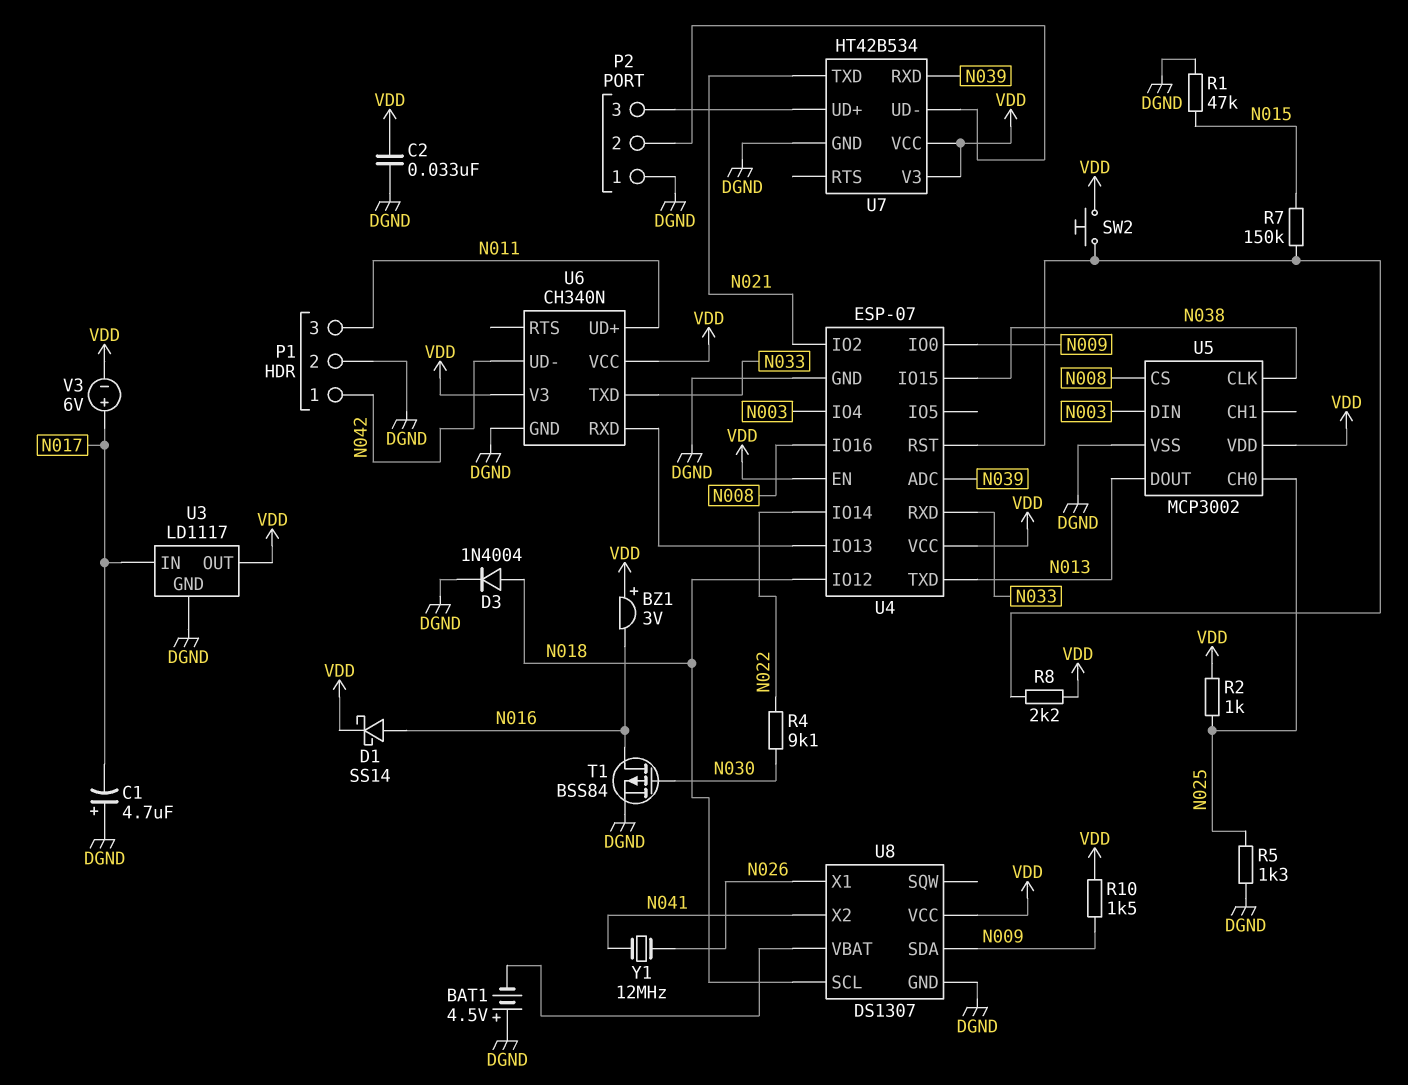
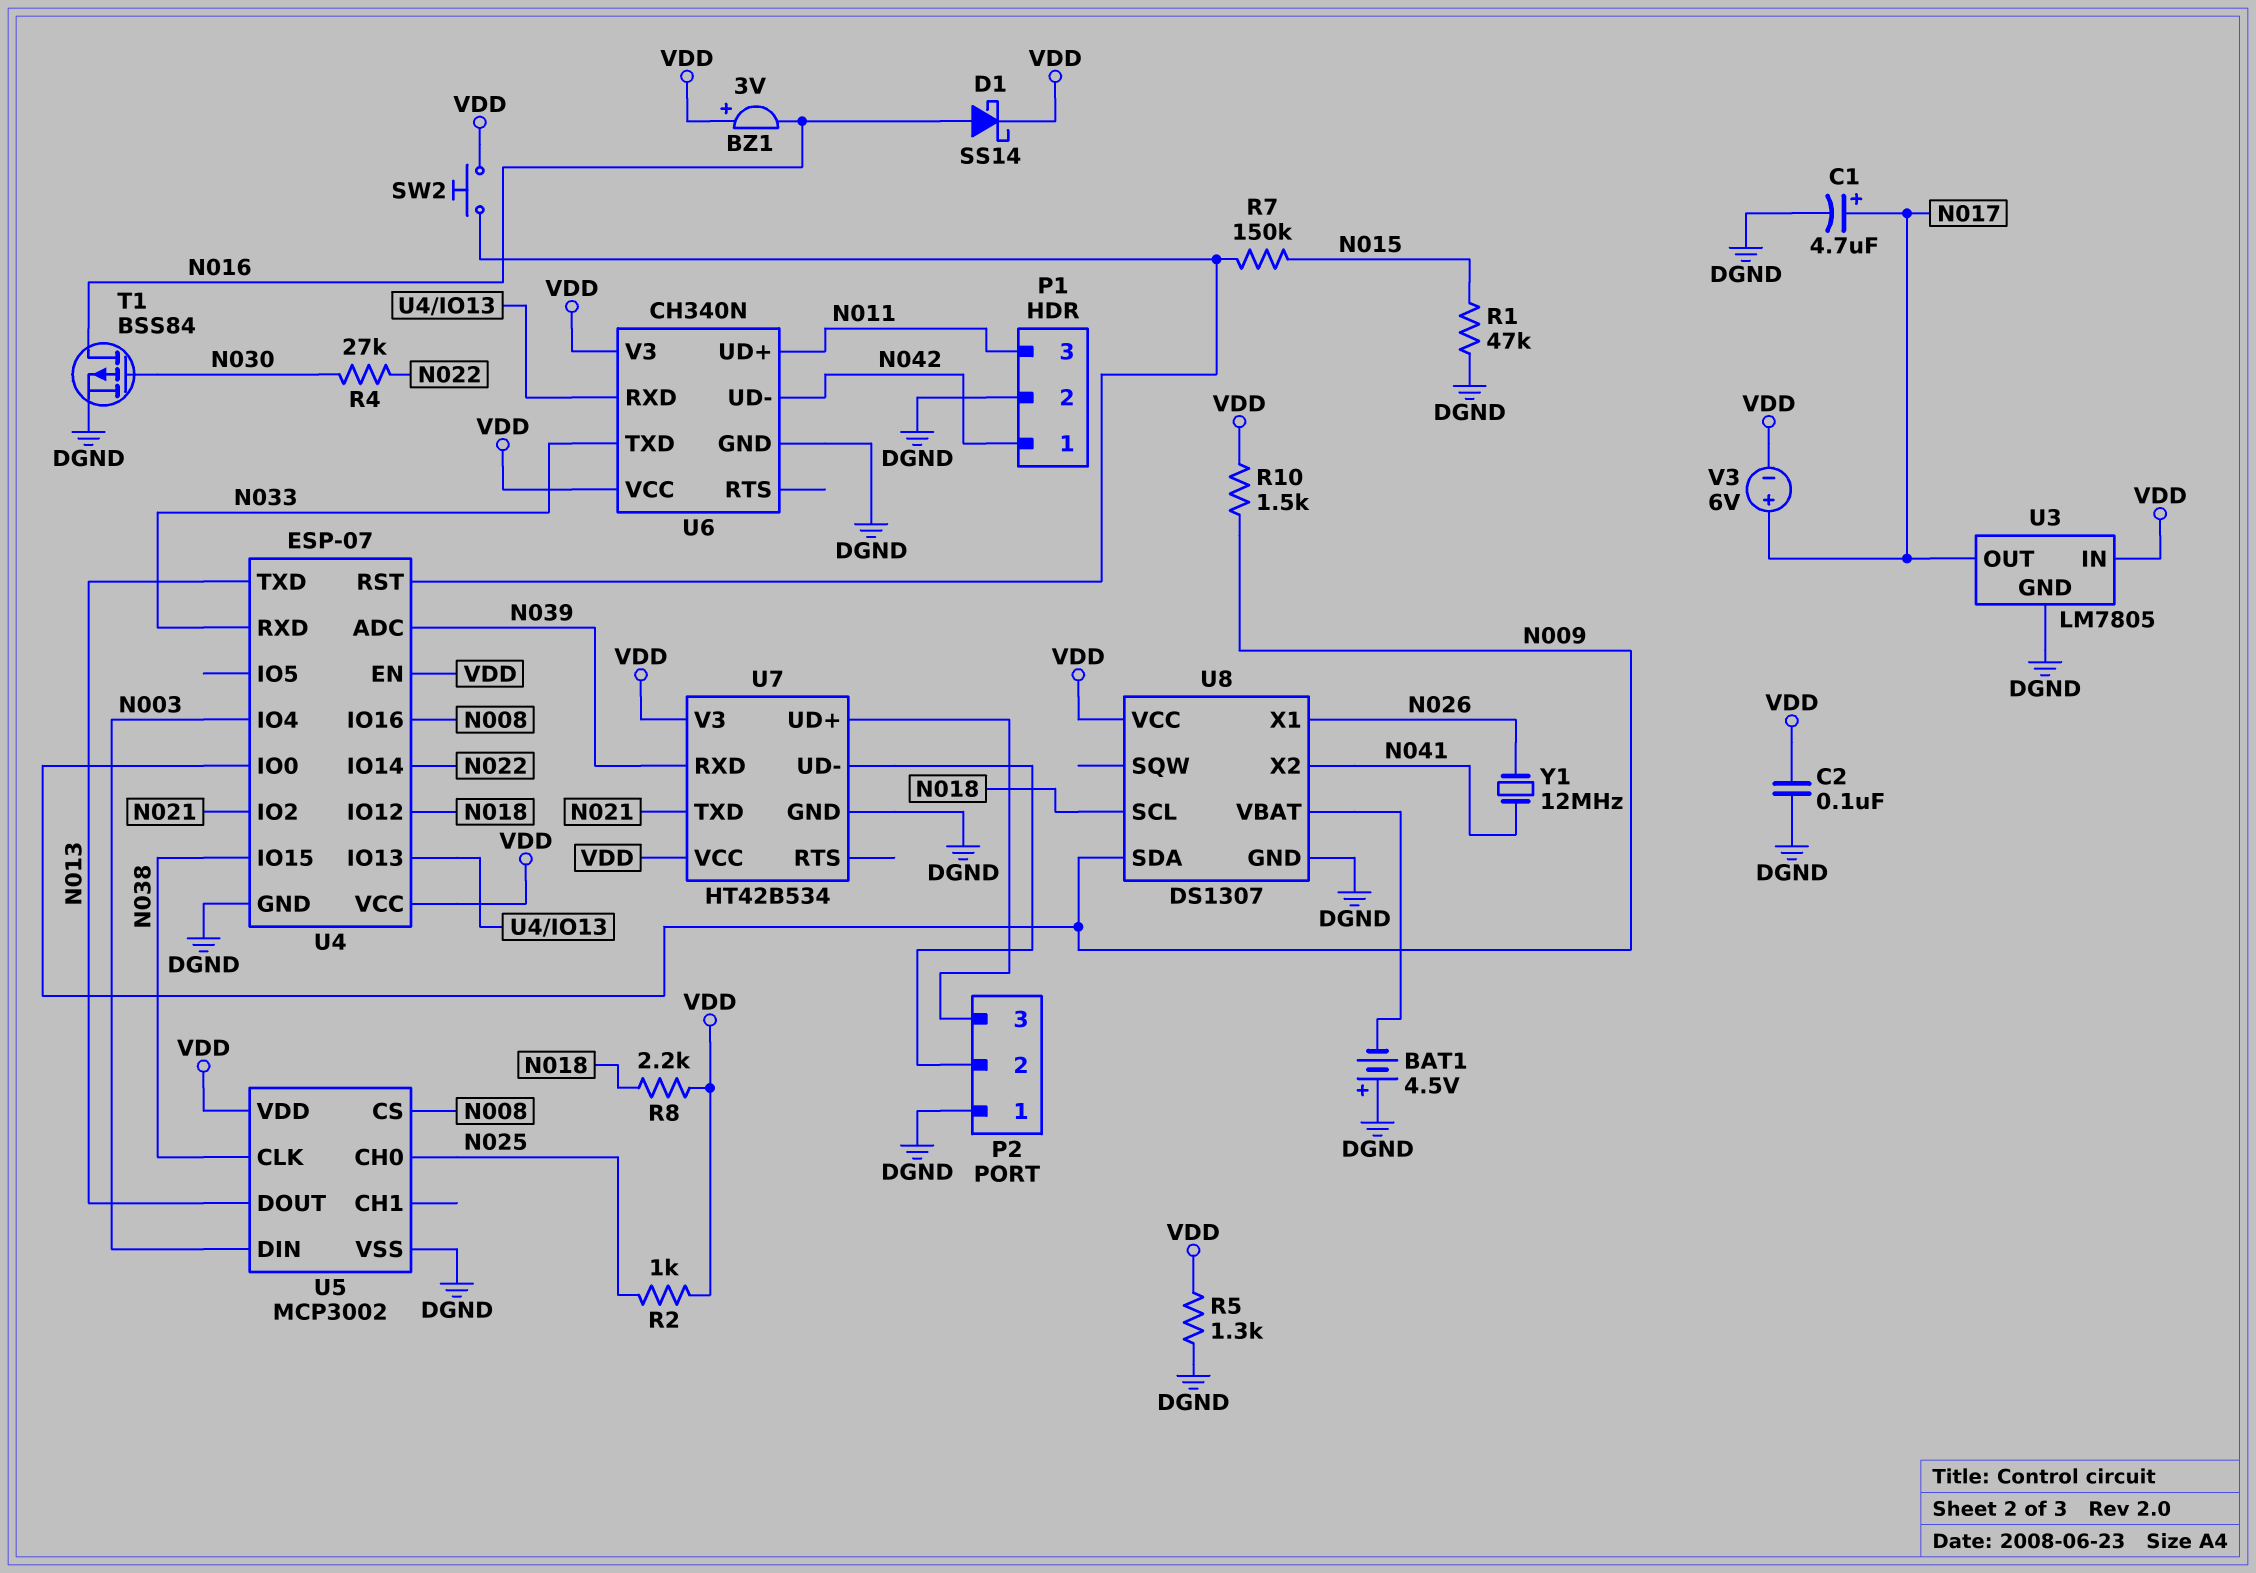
C1: 4.7uF (plus DGND, minus N017) -> 4.7uF (plus N017, minus DGND)
C2: 33nF (DGND, VDD) -> 100nF (DGND, VDD)
D3: diode 1N4004 (A N018, K DGND) -> none
R4: 9.1k (N022, N030) -> 27k (N022, N030)
R5: 1.3k (DGND, N025) -> 1.3k (DGND, VDD)
R8: 2.2k (U4/RST, VDD) -> 2.2k (N018, VDD)
U3: LD1117 -> LM7805
U3 pin IN: N017 -> VDD
U3 pin OUT: VDD -> N017

